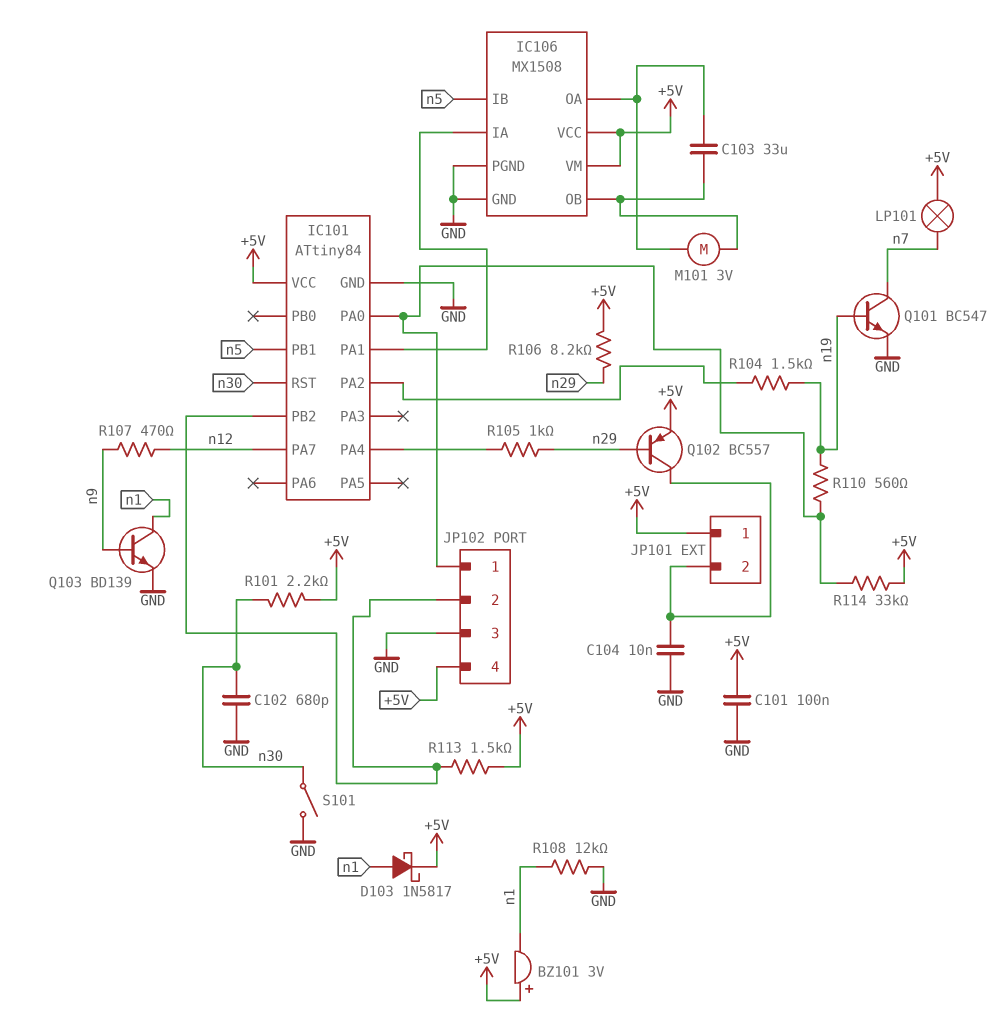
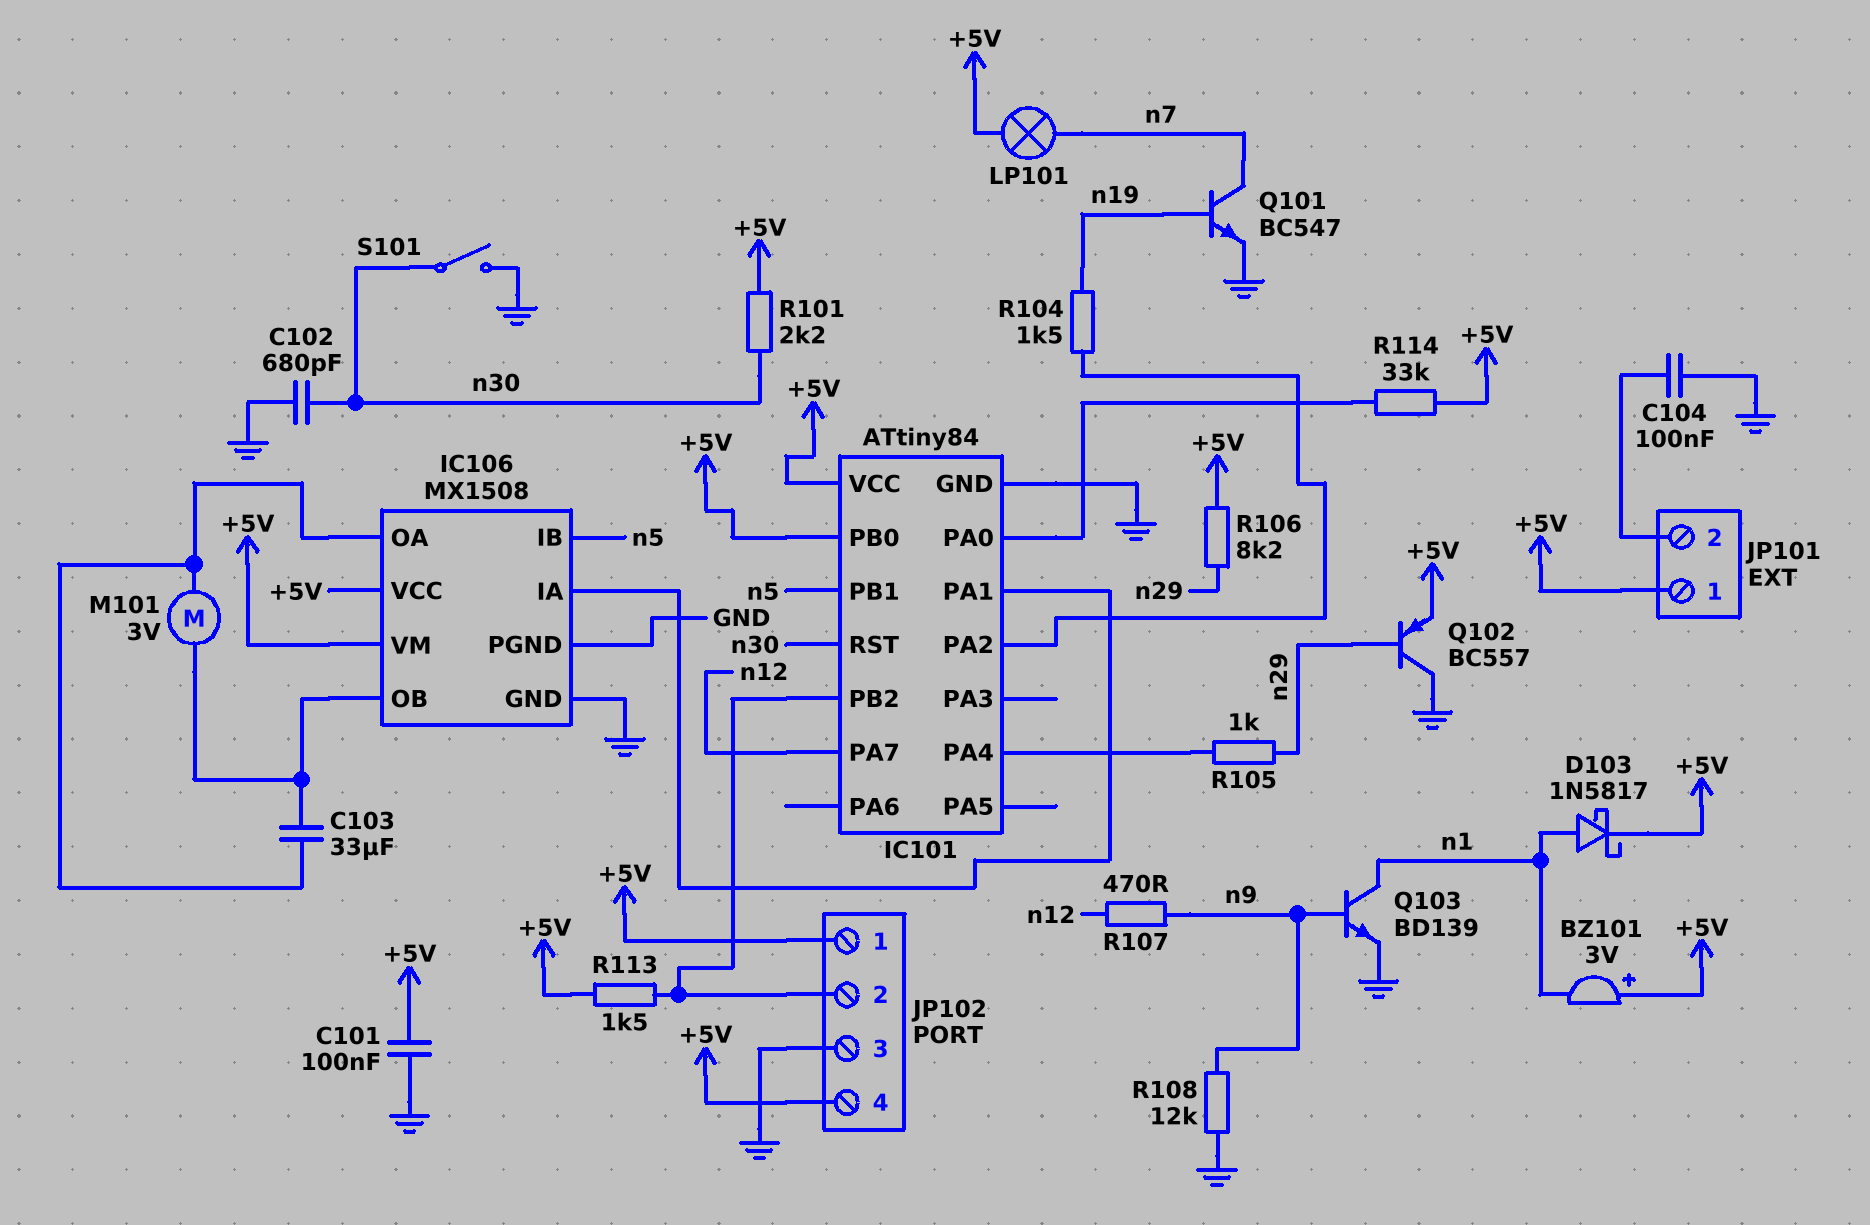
C104: 10nF (GND, JP101/2) -> 100nF (GND, JP101/2)
IC101 pin PB0: none -> +5V
JP102 pin 1: IC101/PA0 -> +5V
Q102: PNP BC557 (B n29, C JP101/2, E +5V) -> PNP BC557 (B n29, C GND, E +5V)
R108: 12k (GND, n1) -> 12k (GND, n9)
R110: 560 (IC101/PA0, n19) -> none

